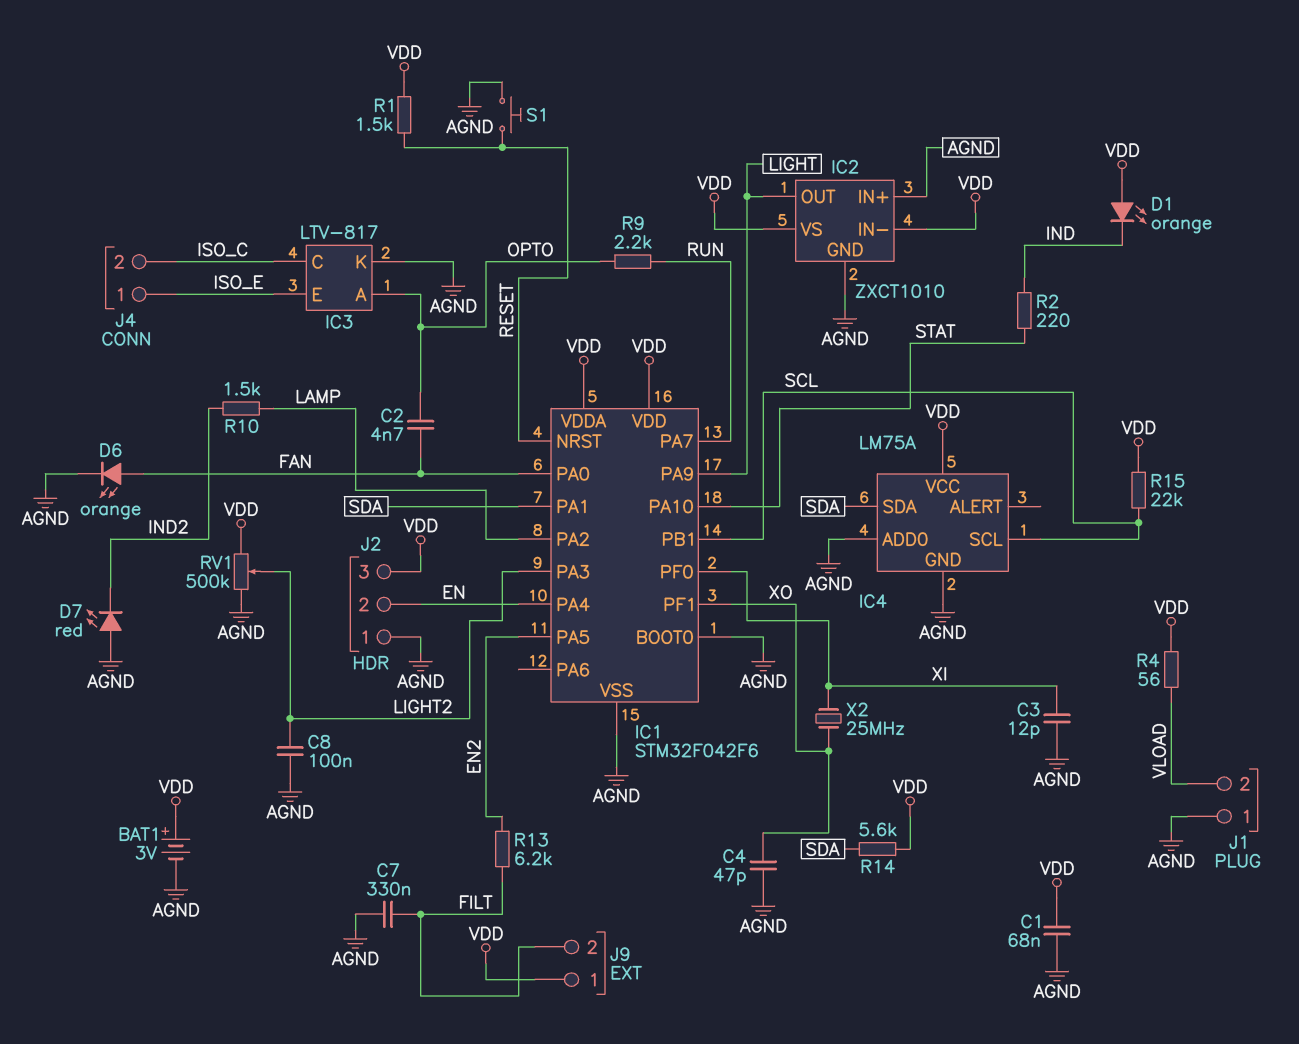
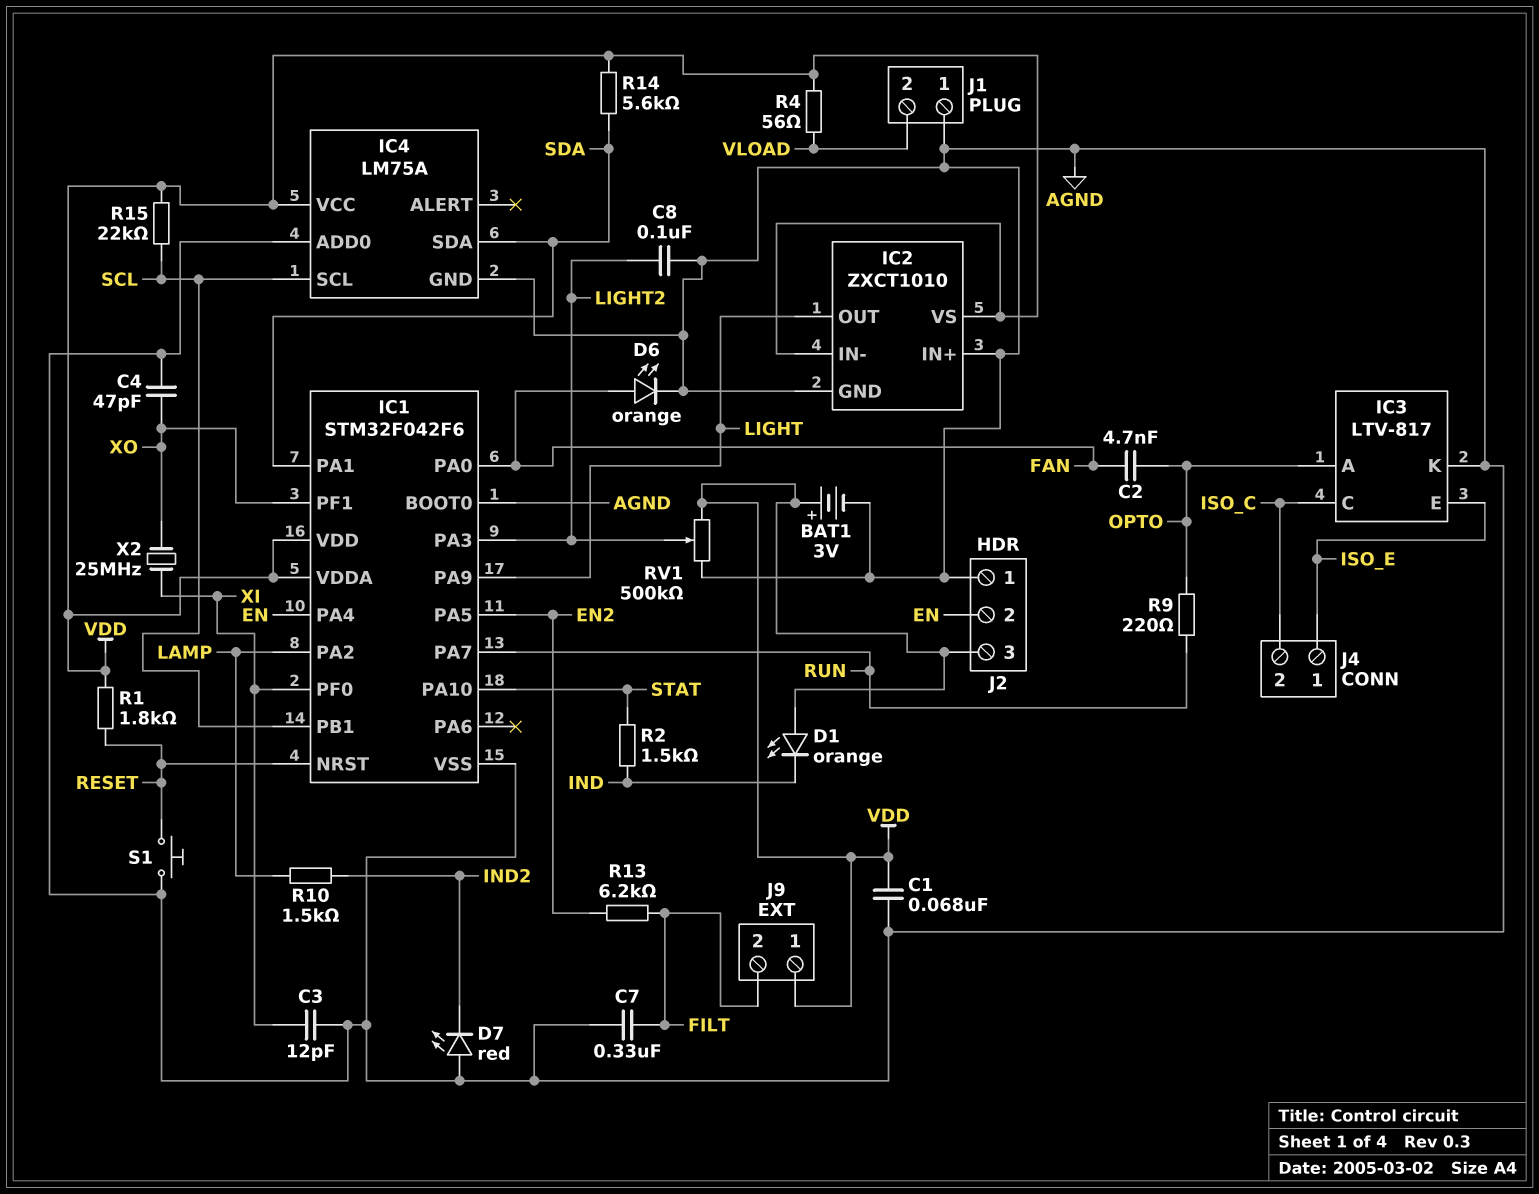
R1: 1.5k (RESET, VDD) -> 1.8k (RESET, VDD)
R2: 220 (IND, STAT) -> 1.5k (IND, STAT)
R9: 2.2k (OPTO, RUN) -> 220 (OPTO, RUN)

